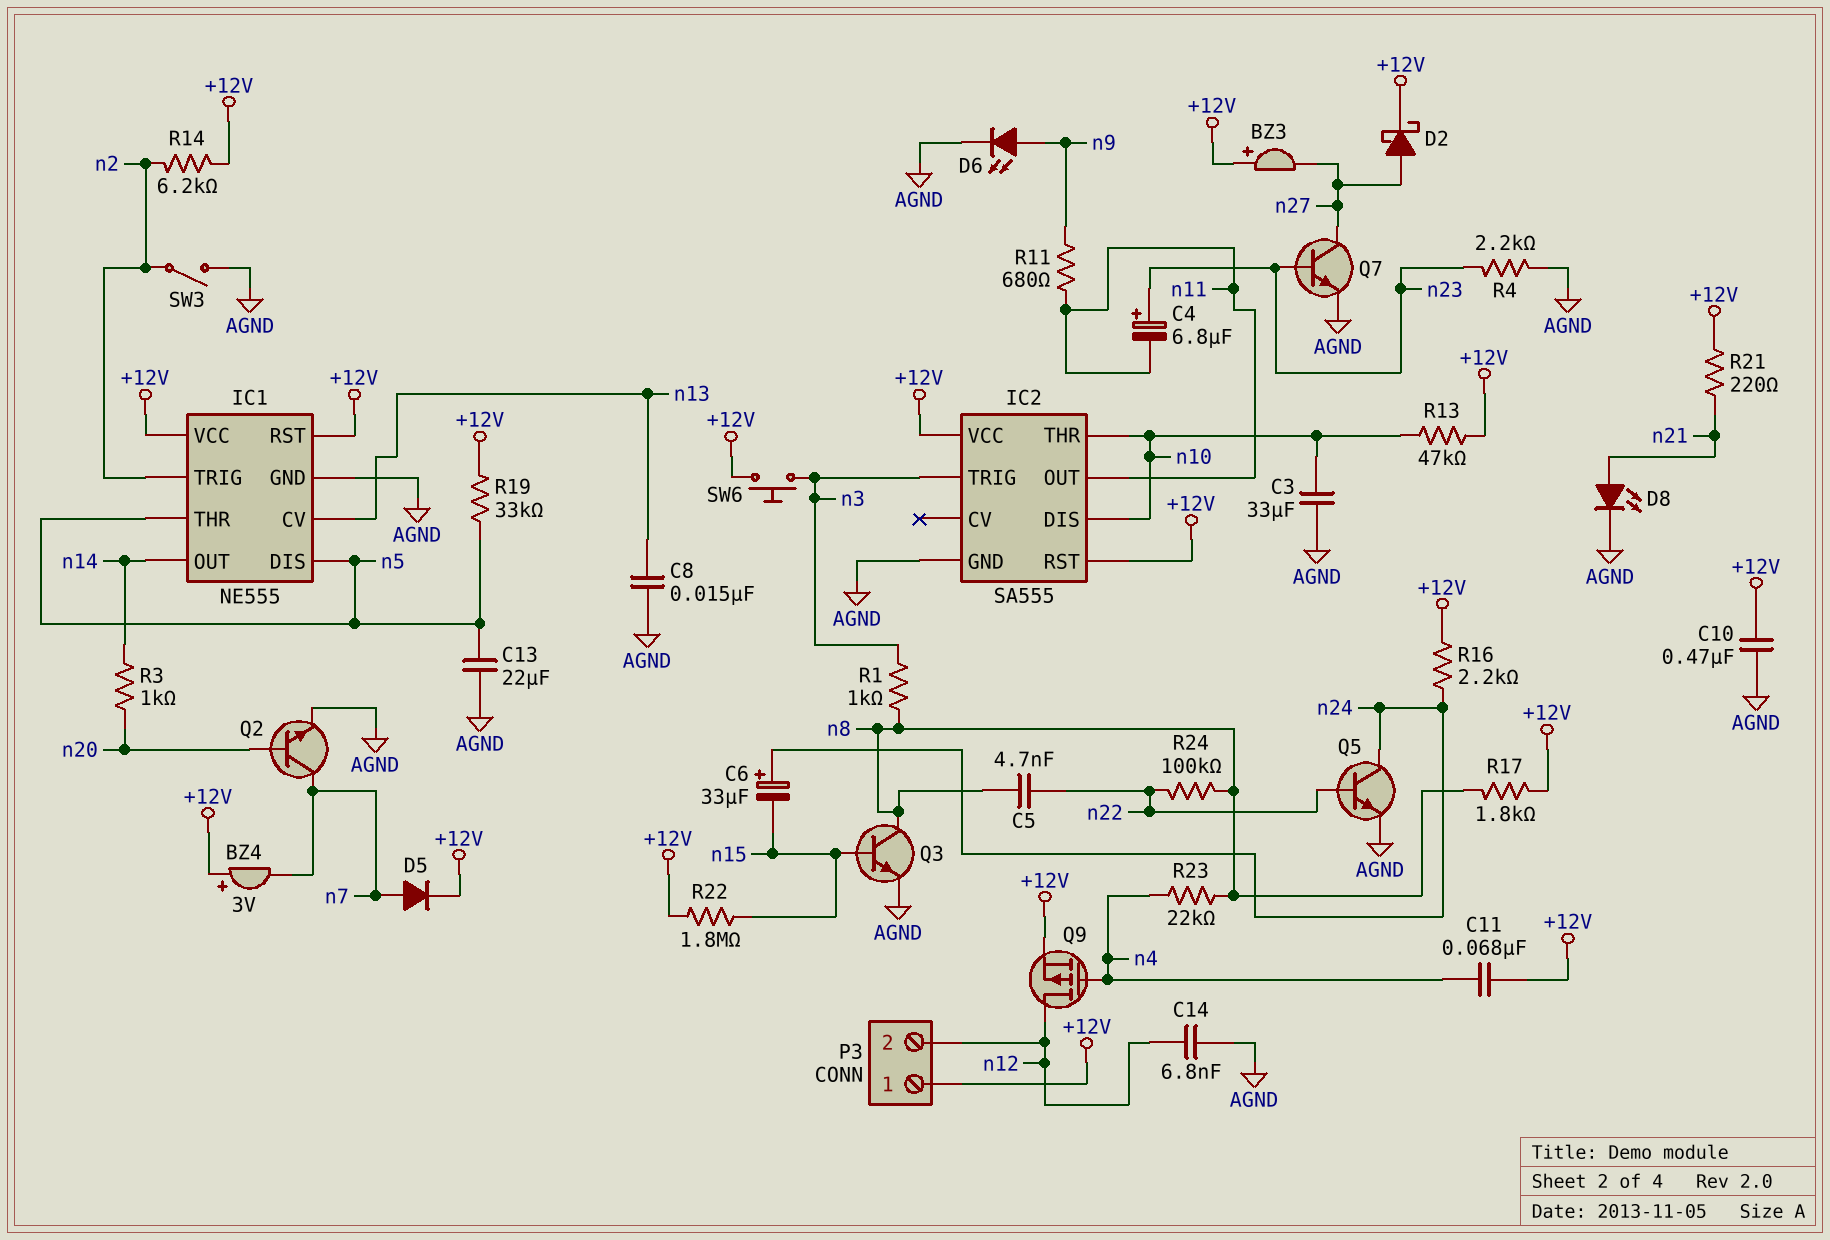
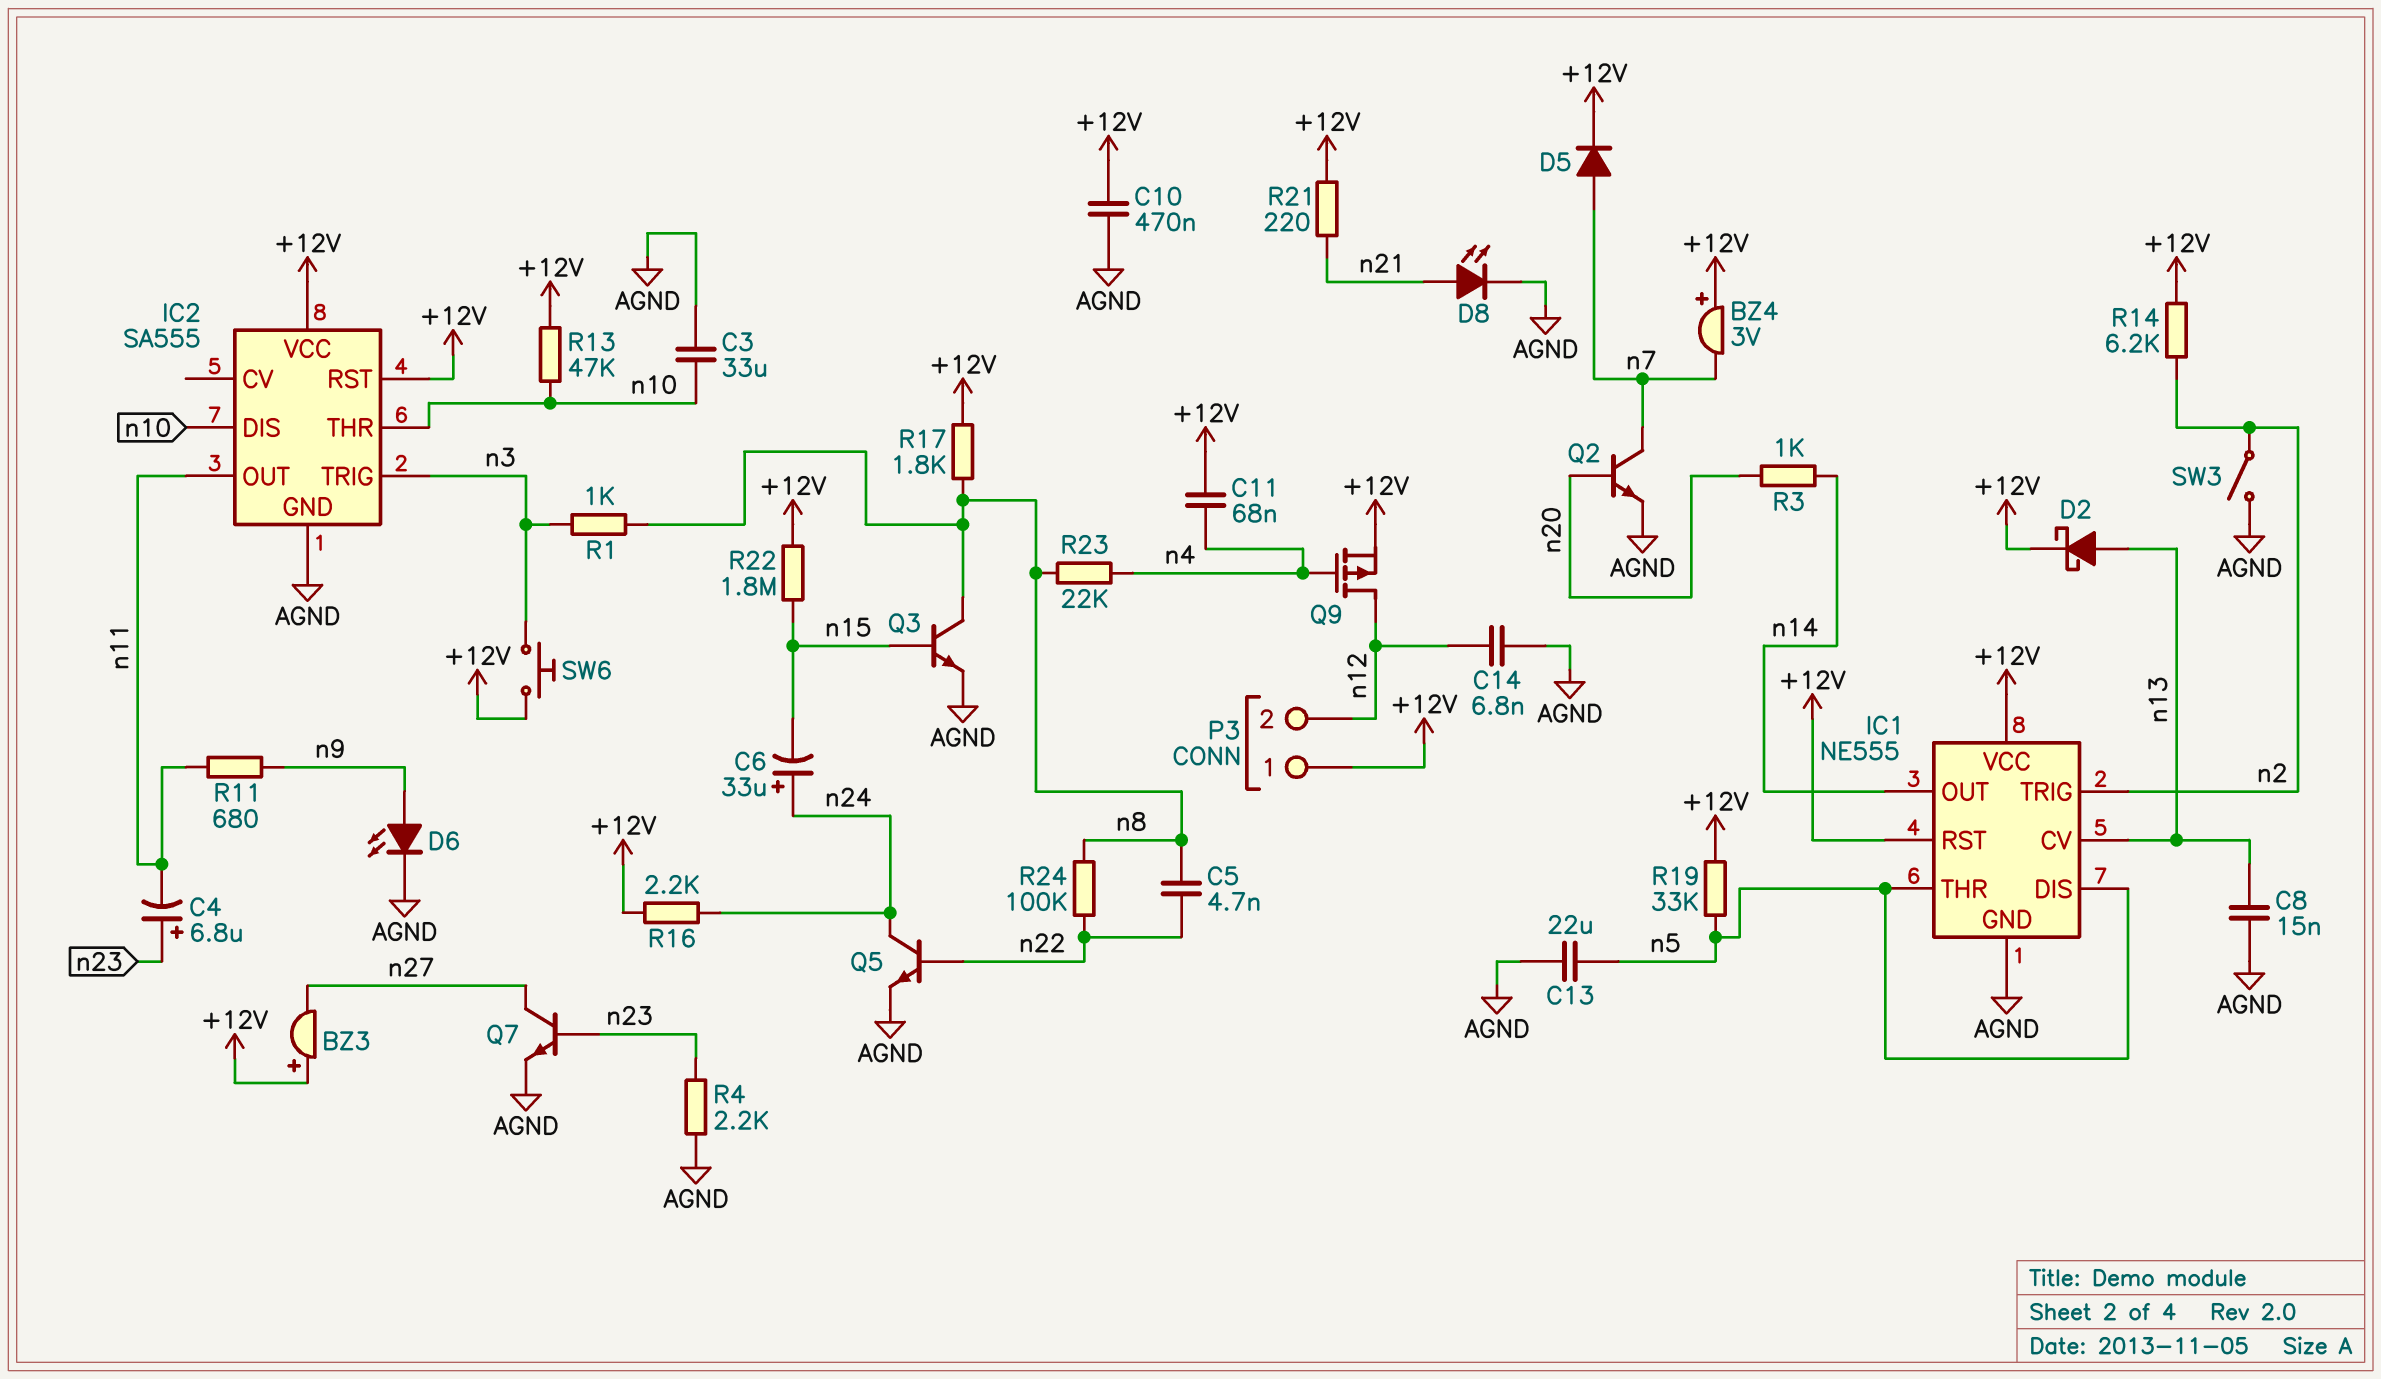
D2: schottky (A n27, K +12V) -> schottky (A n13, K +12V)

